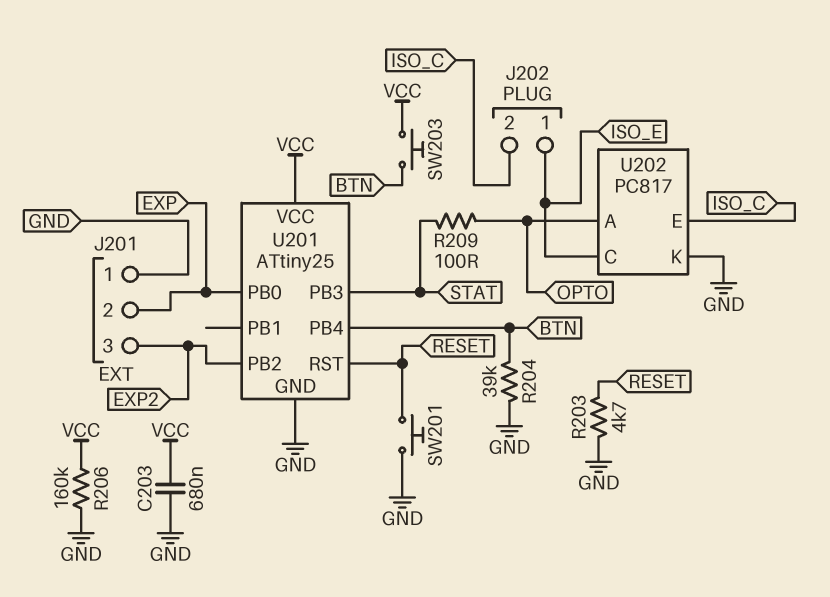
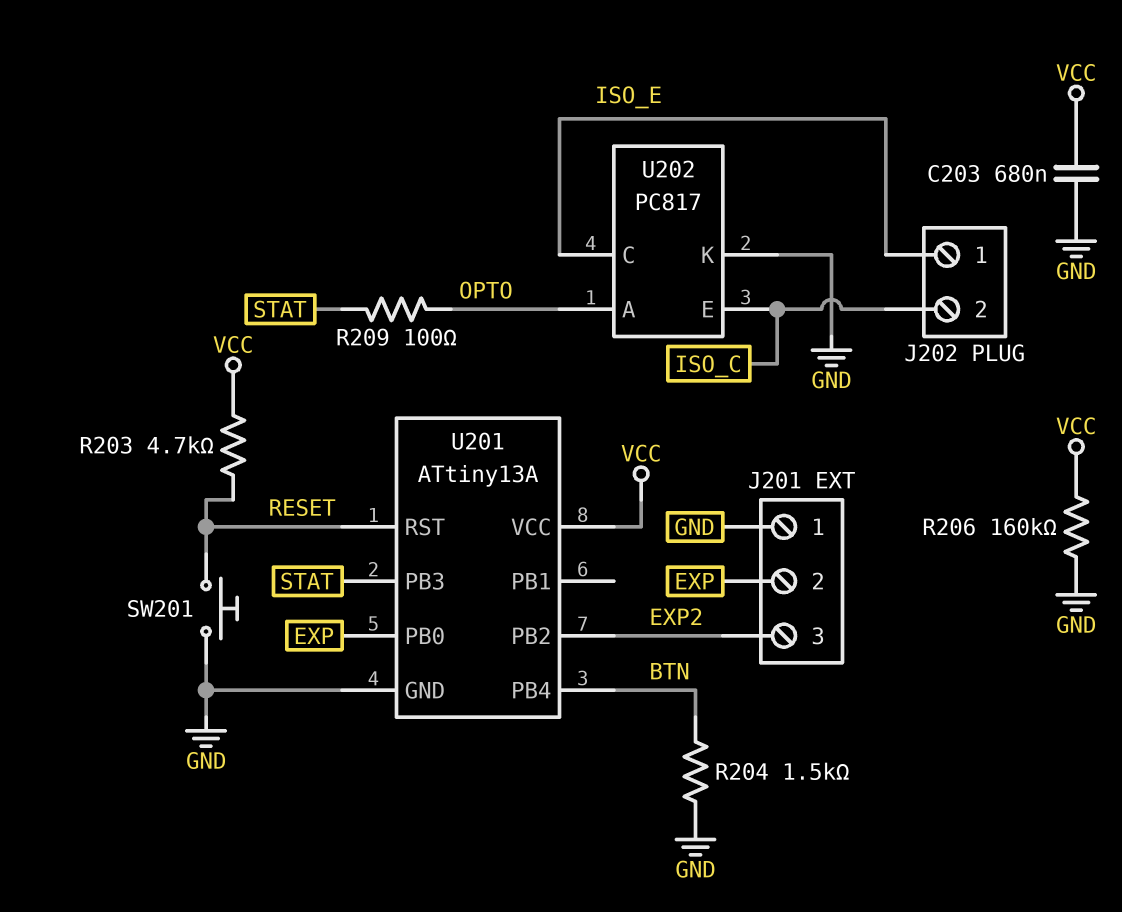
R203: 4.7k (GND, RESET) -> 4.7k (RESET, VCC)
R204: 39k (BTN, GND) -> 1.5k (BTN, GND)
SW203: button (BTN, VCC) -> none
U201: ATtiny25 -> ATtiny13A

